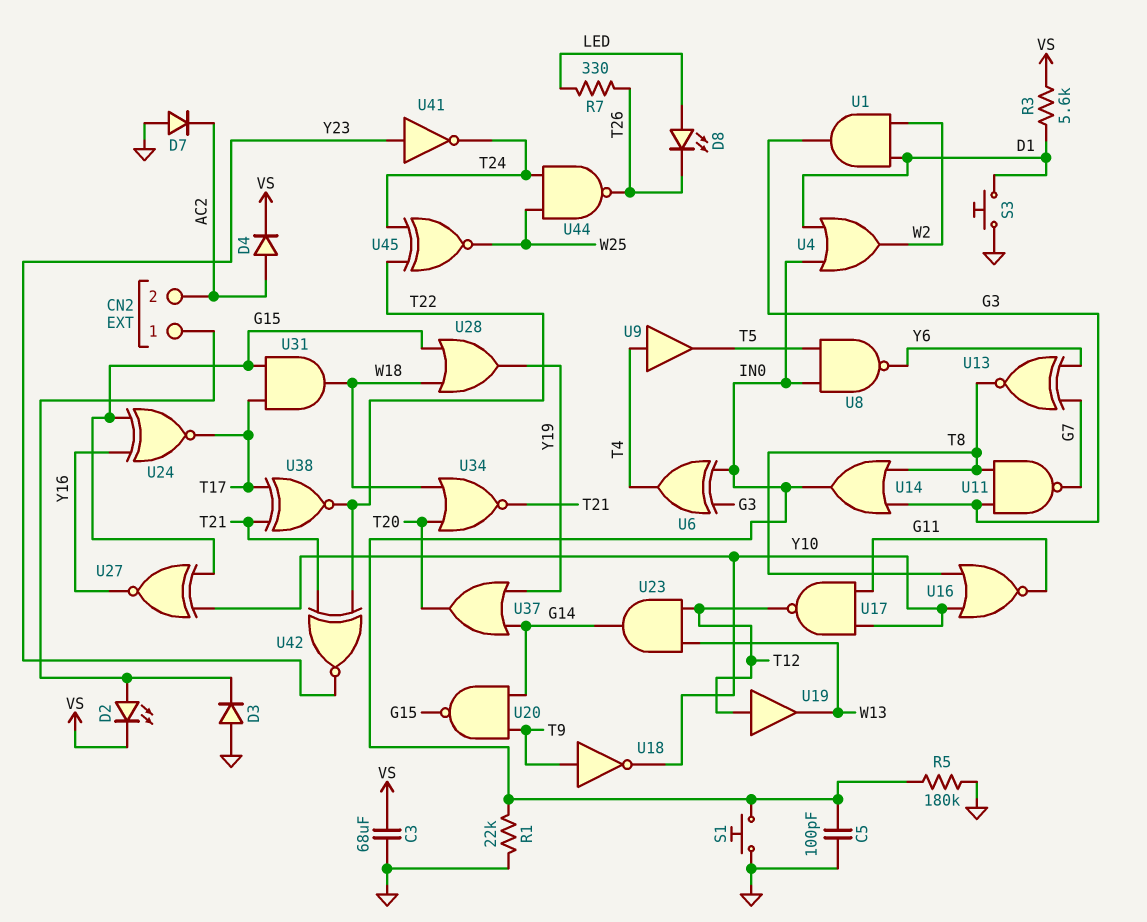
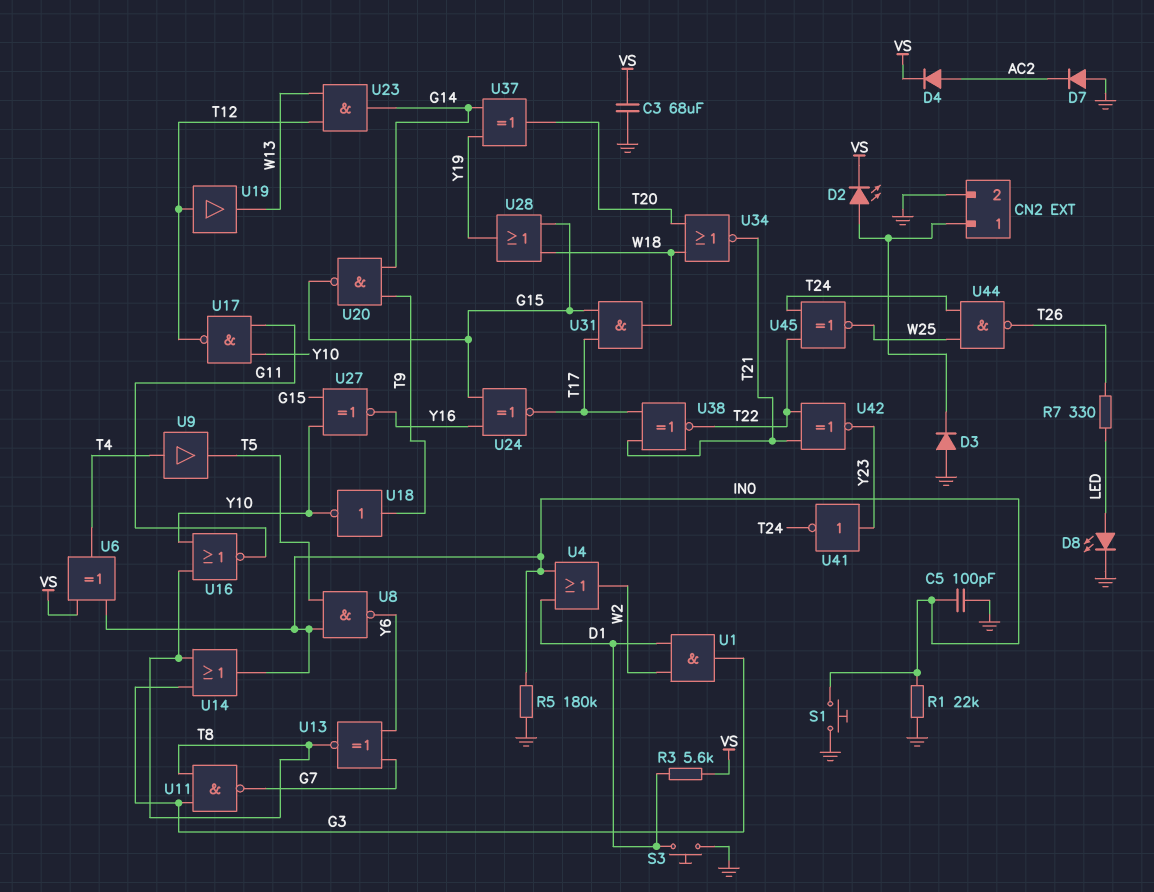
CN2 pin 2: AC2 -> GND
D8: LED (A LED, K T26) -> LED (A LED, K GND)
U6: XOR (in G3, in IN0, out T4) -> XOR (in IN0, in VS, out T4)
U37: OR (in G14, in Y19, out T20) -> XOR (in G14, in Y19, out T20)

